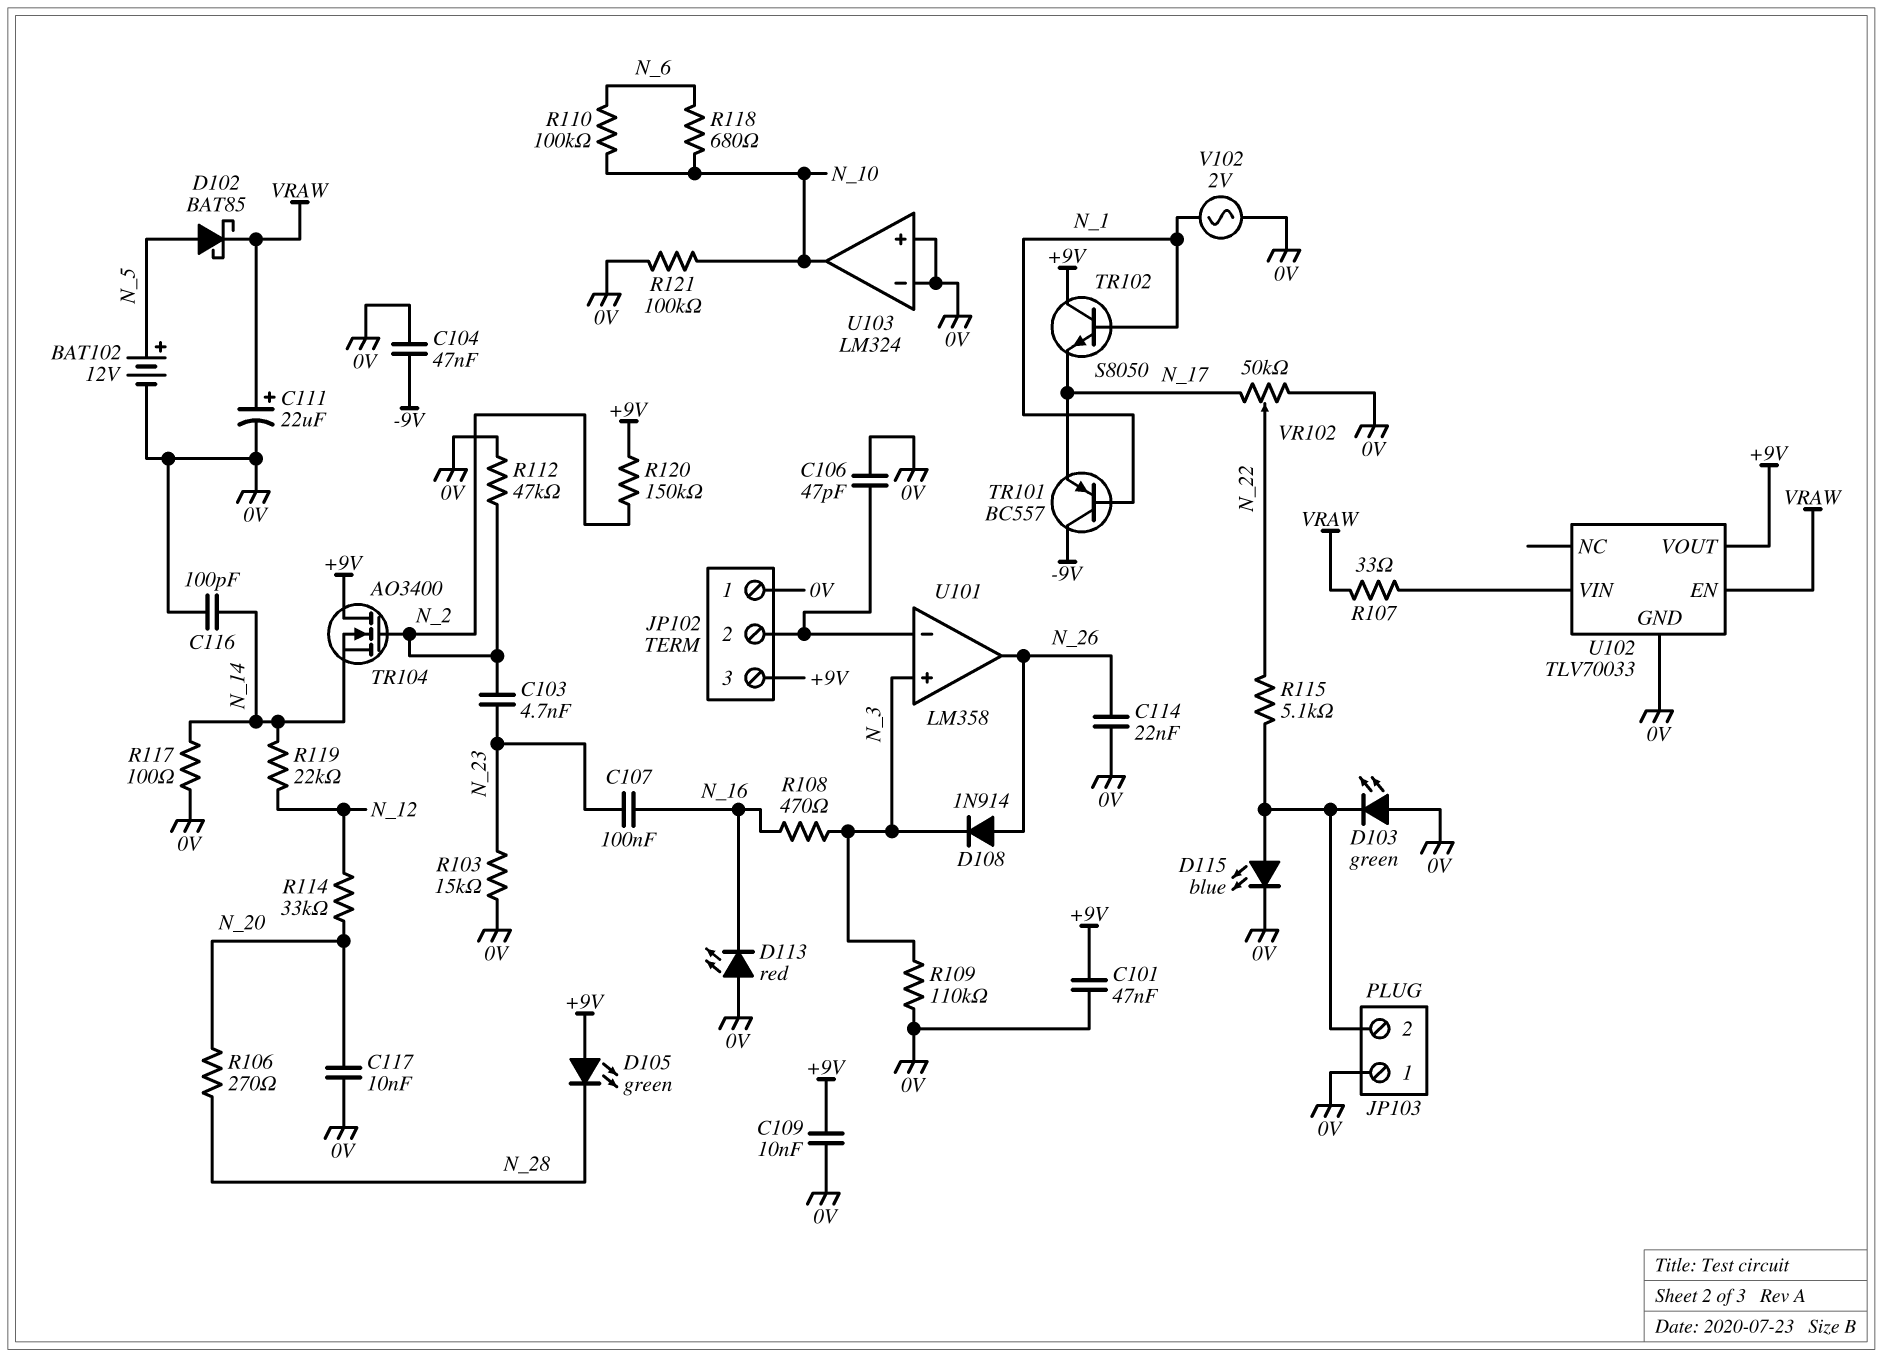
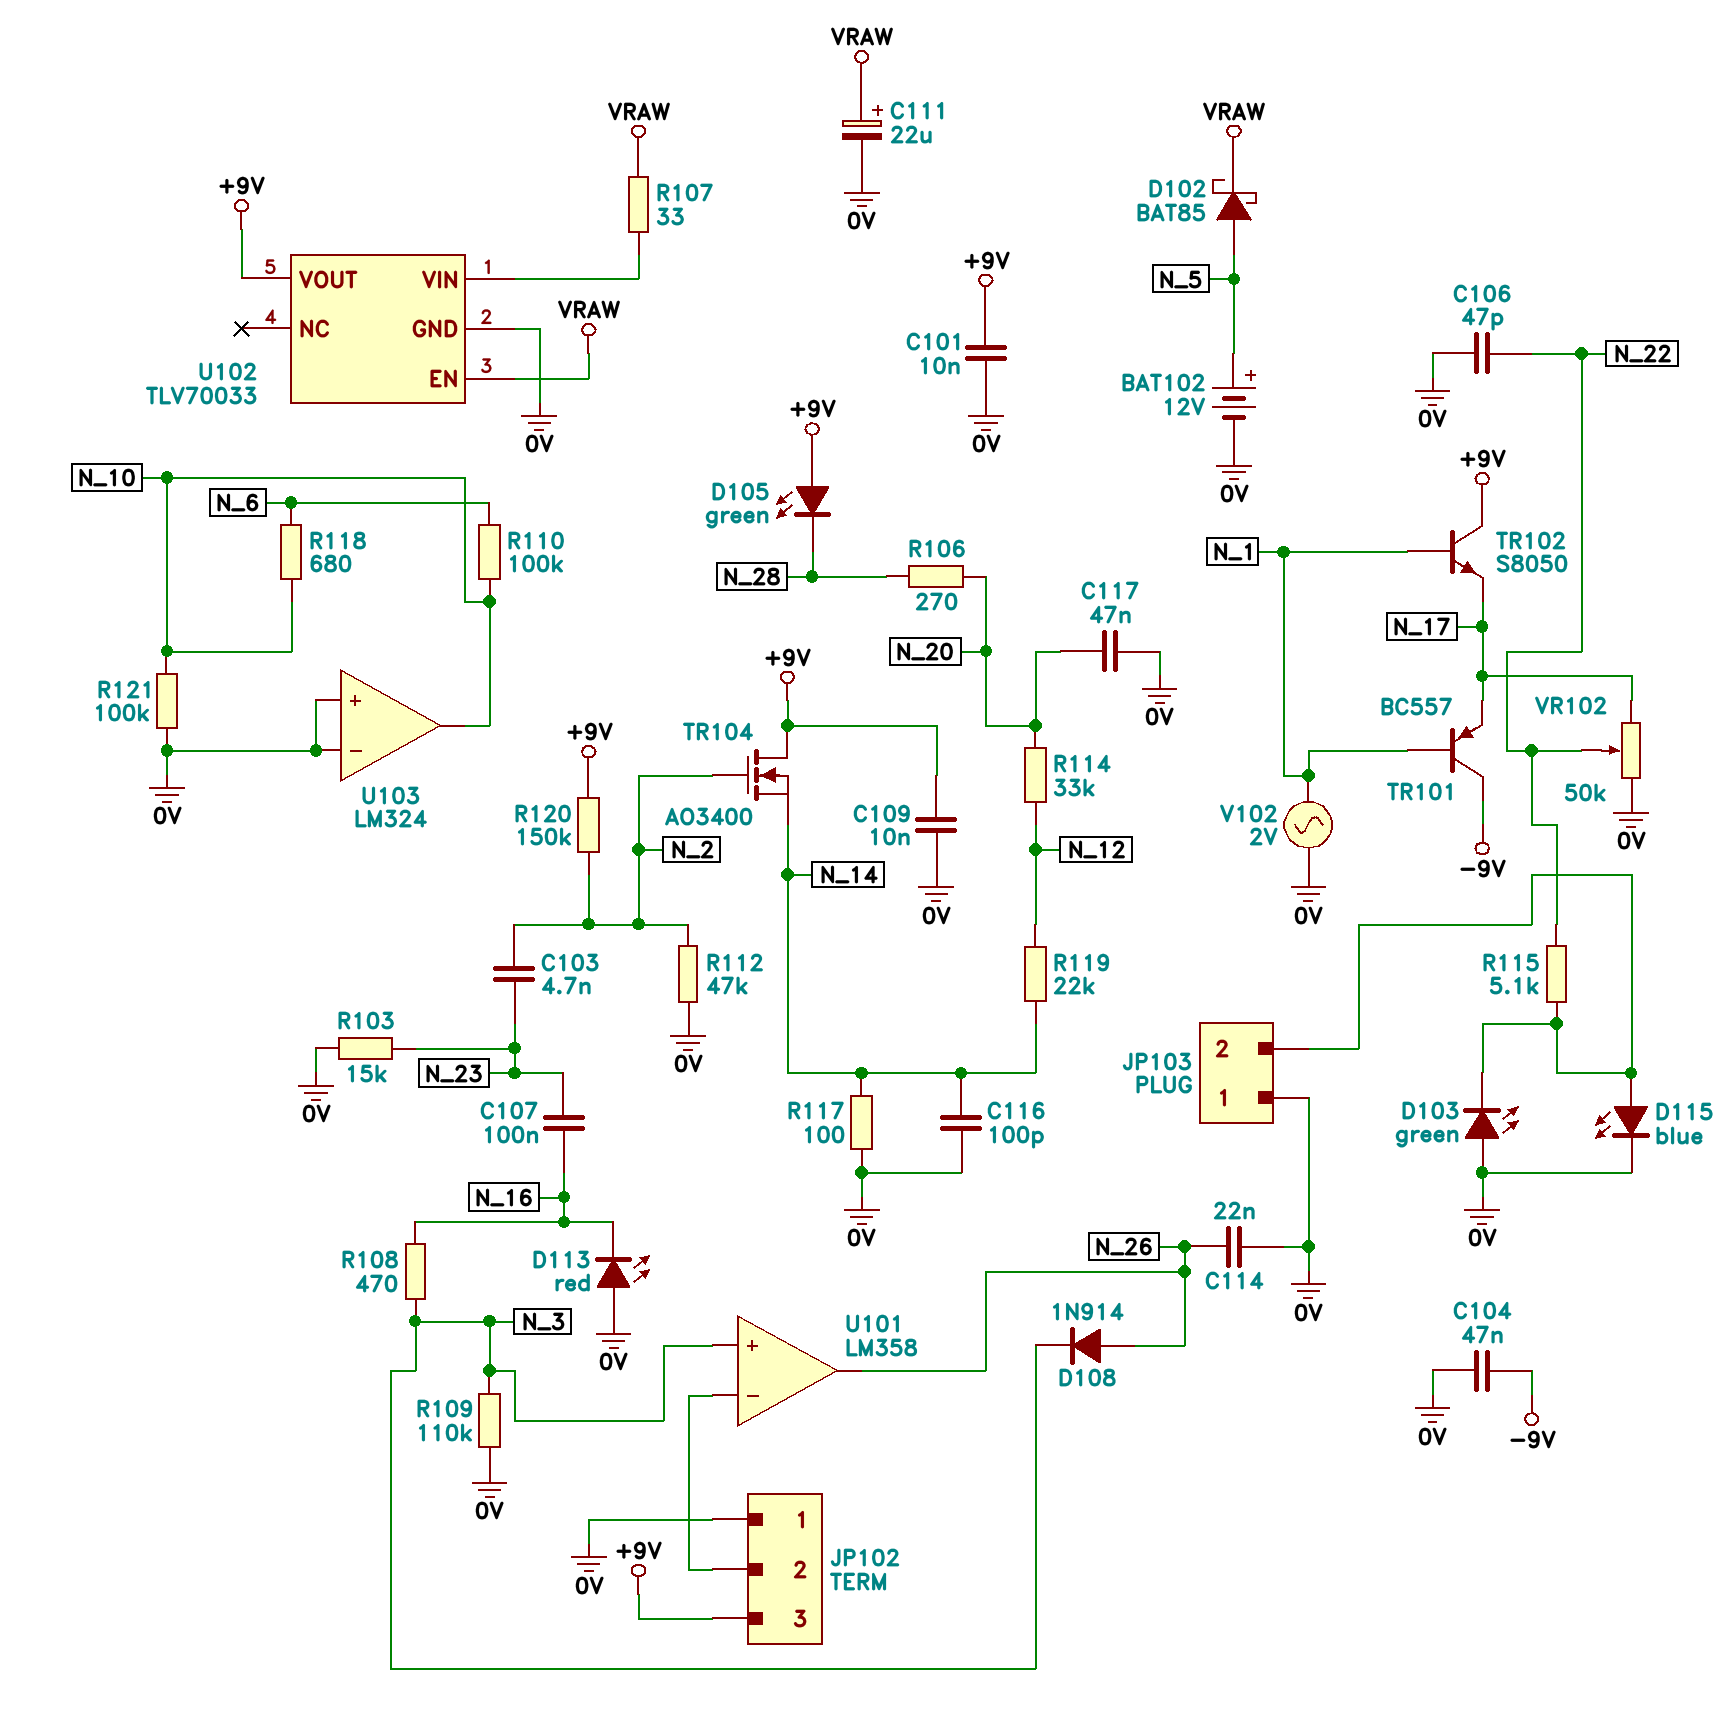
C101: 47nF (+9V, 0V) -> 10nF (+9V, 0V)
C106: 47pF (0V, JP102/2) -> 47pF (0V, N_22)
C117: 10nF (0V, N_20) -> 47nF (0V, N_20)

